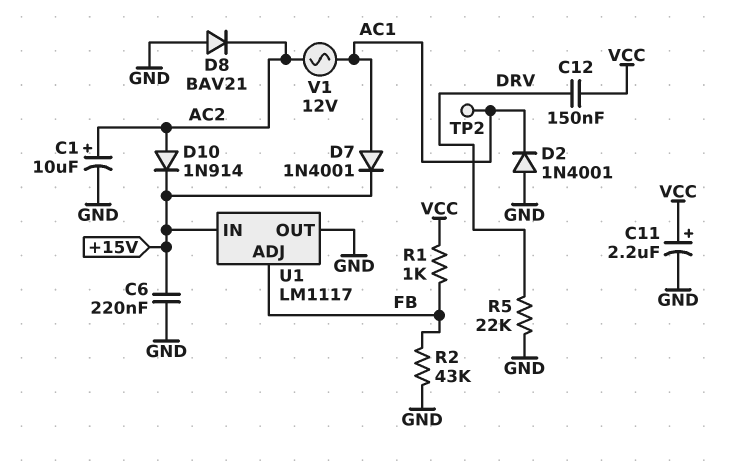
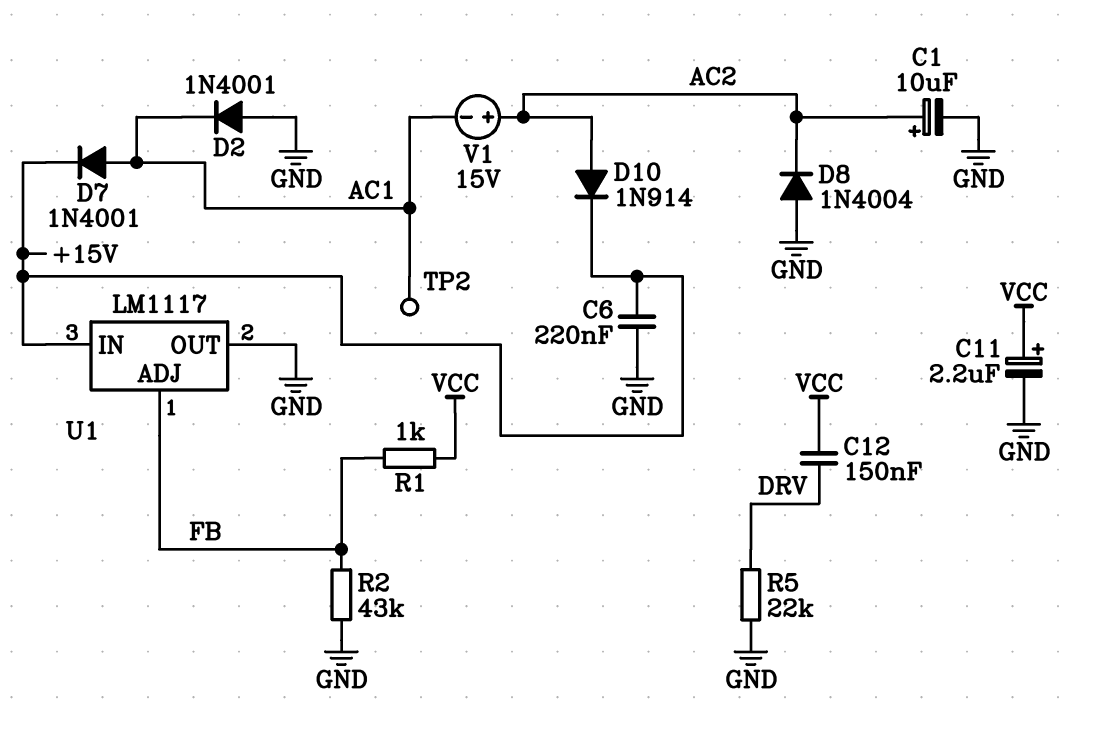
D8: diode BAV21 (A GND, K AC2) -> diode 1N4004 (A GND, K AC2)
V1: AC 12V (AC1, AC2) -> 15V (plus AC2, minus AC1)

